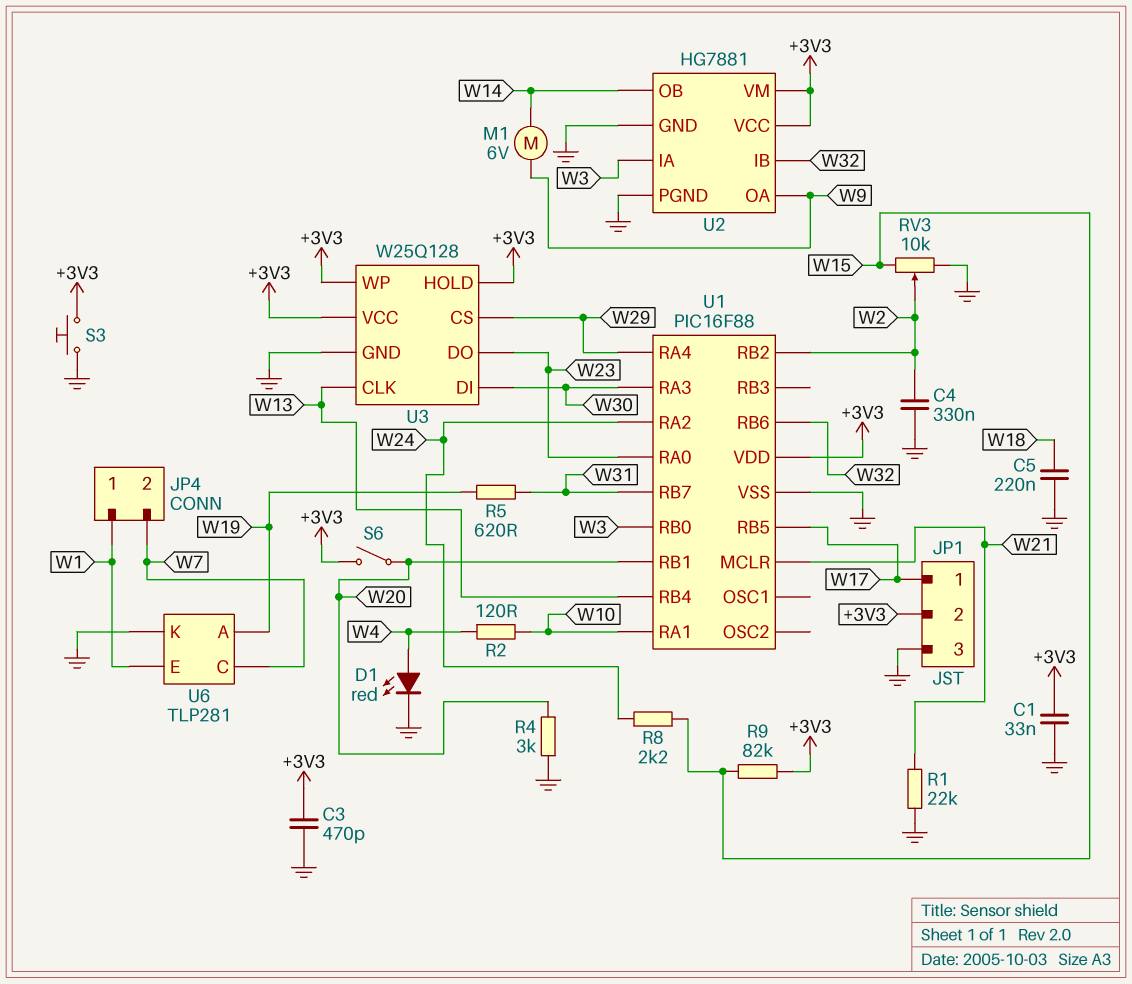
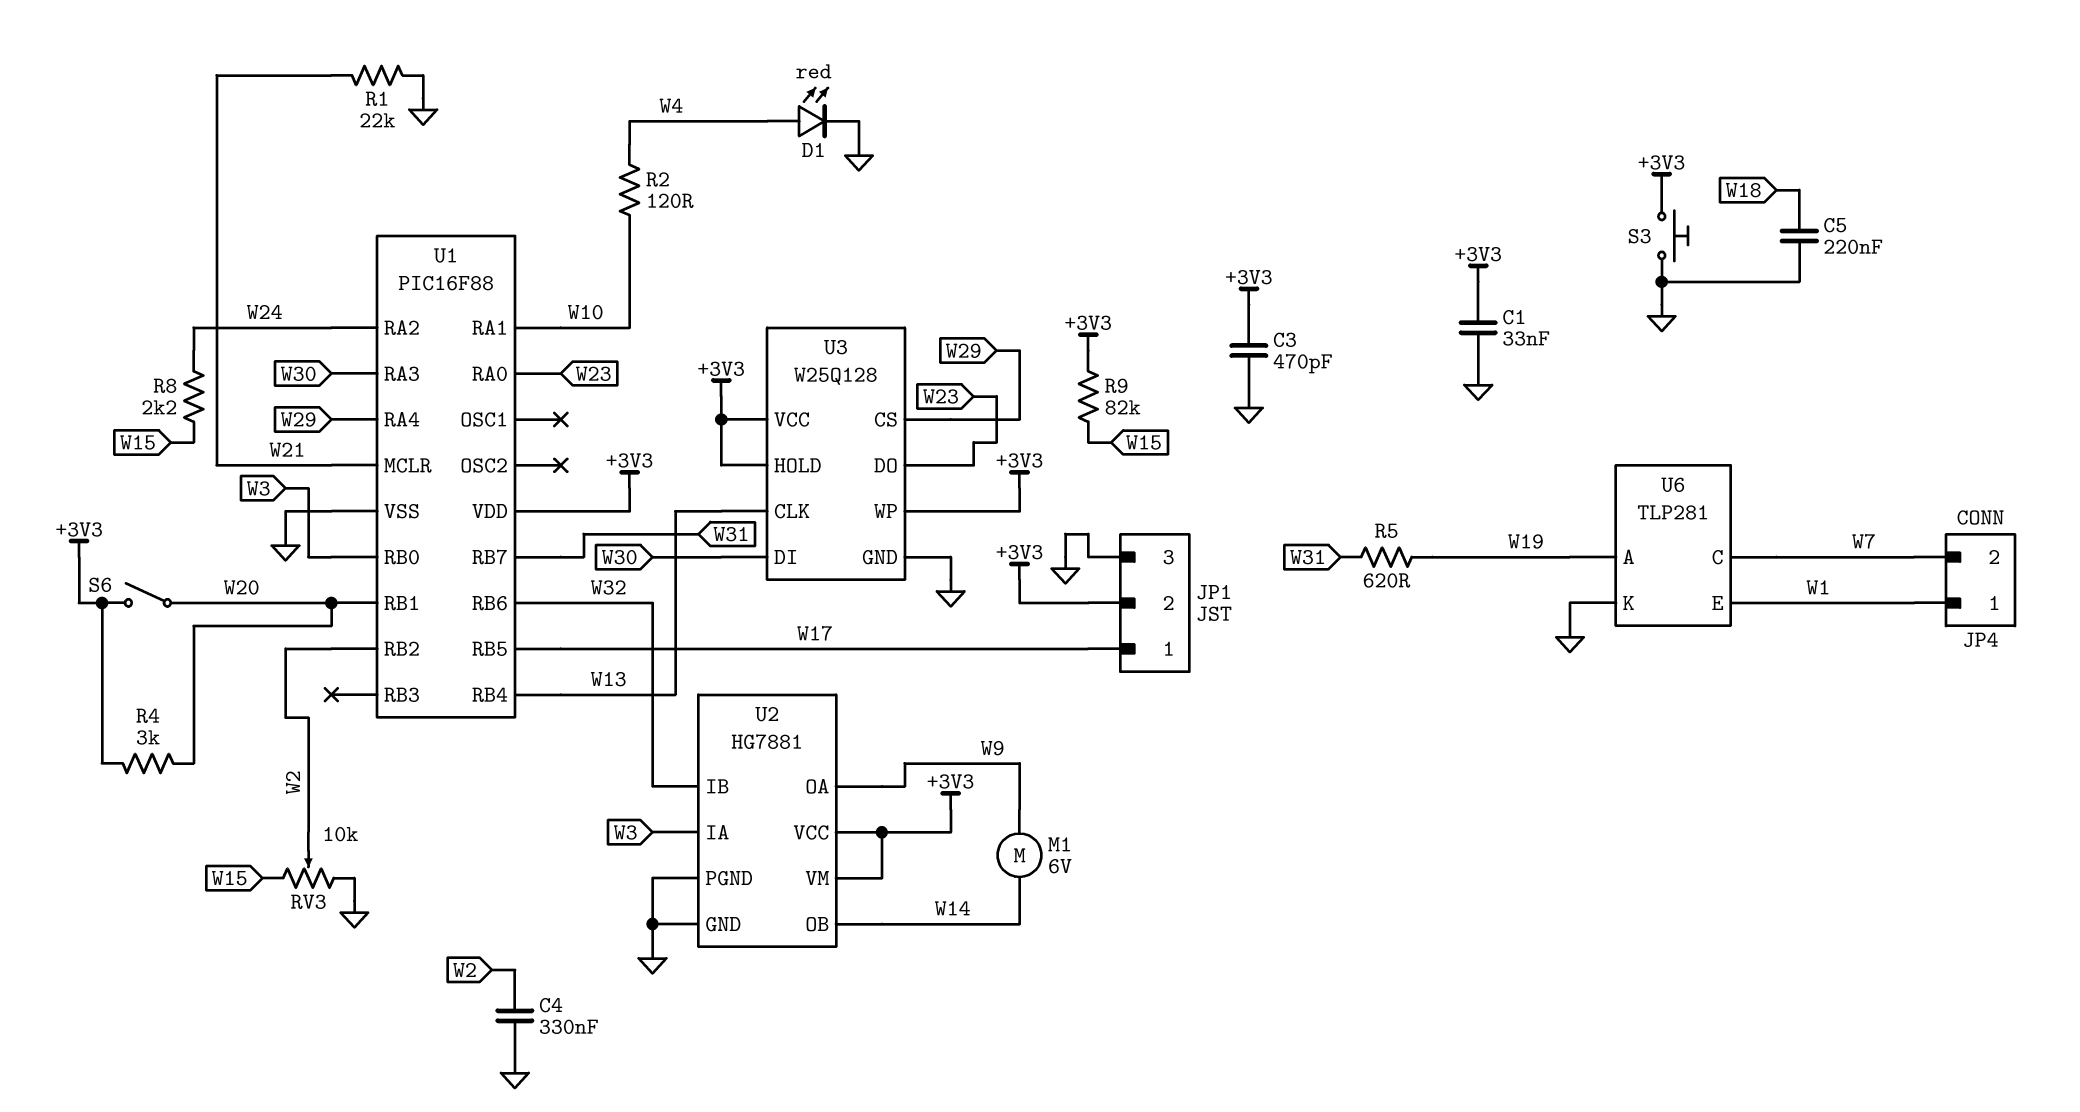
R4: 3k (GND, W20) -> 3k (+3V3, W20)

